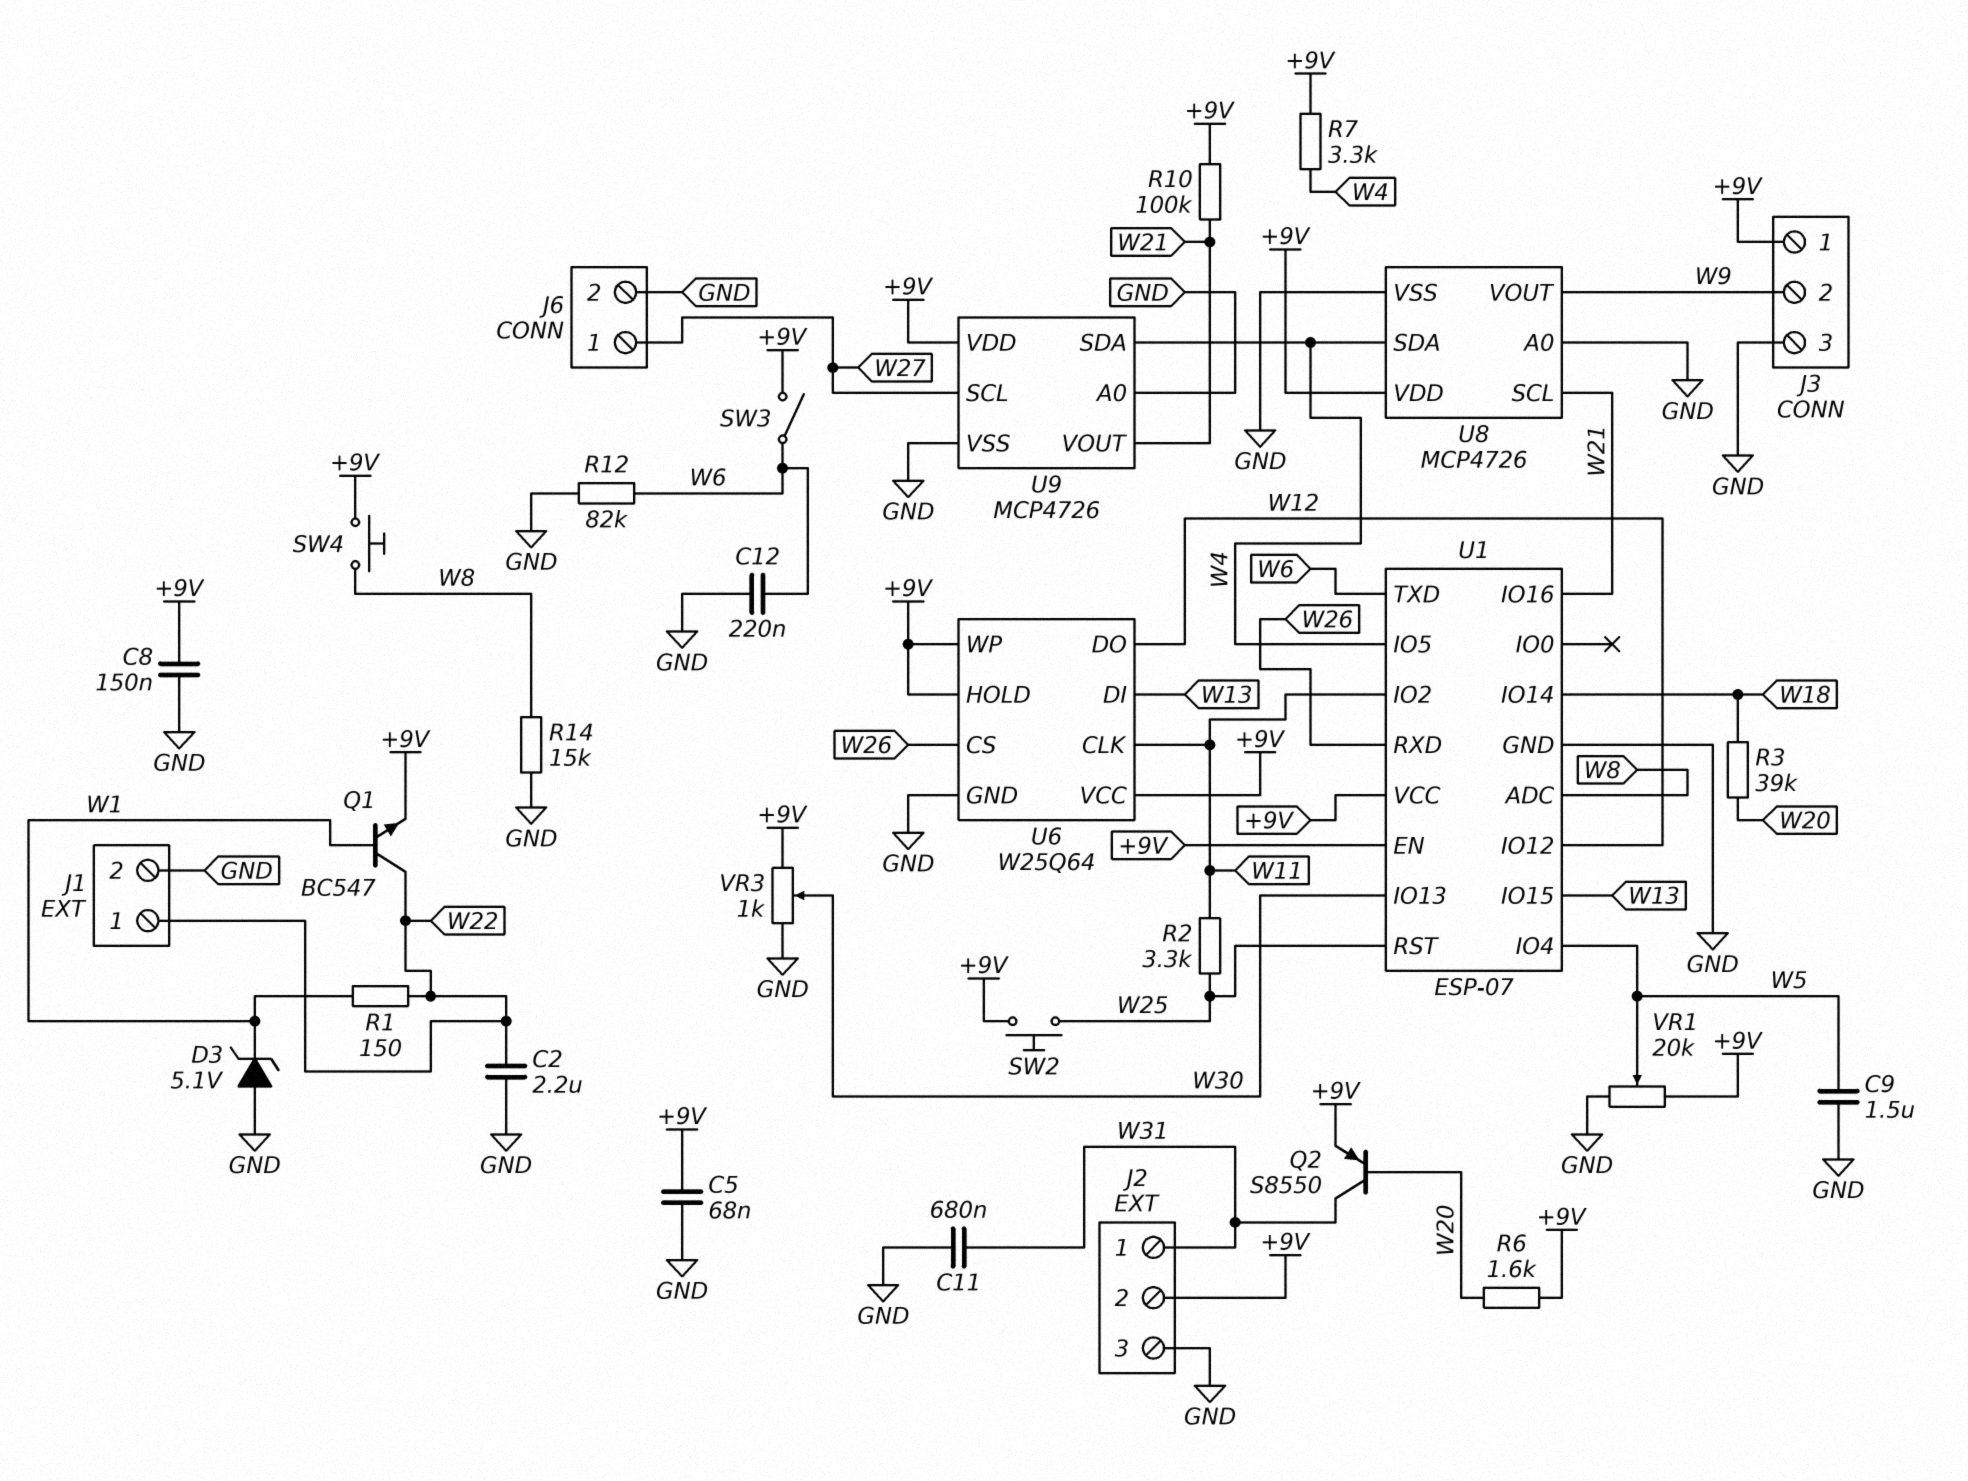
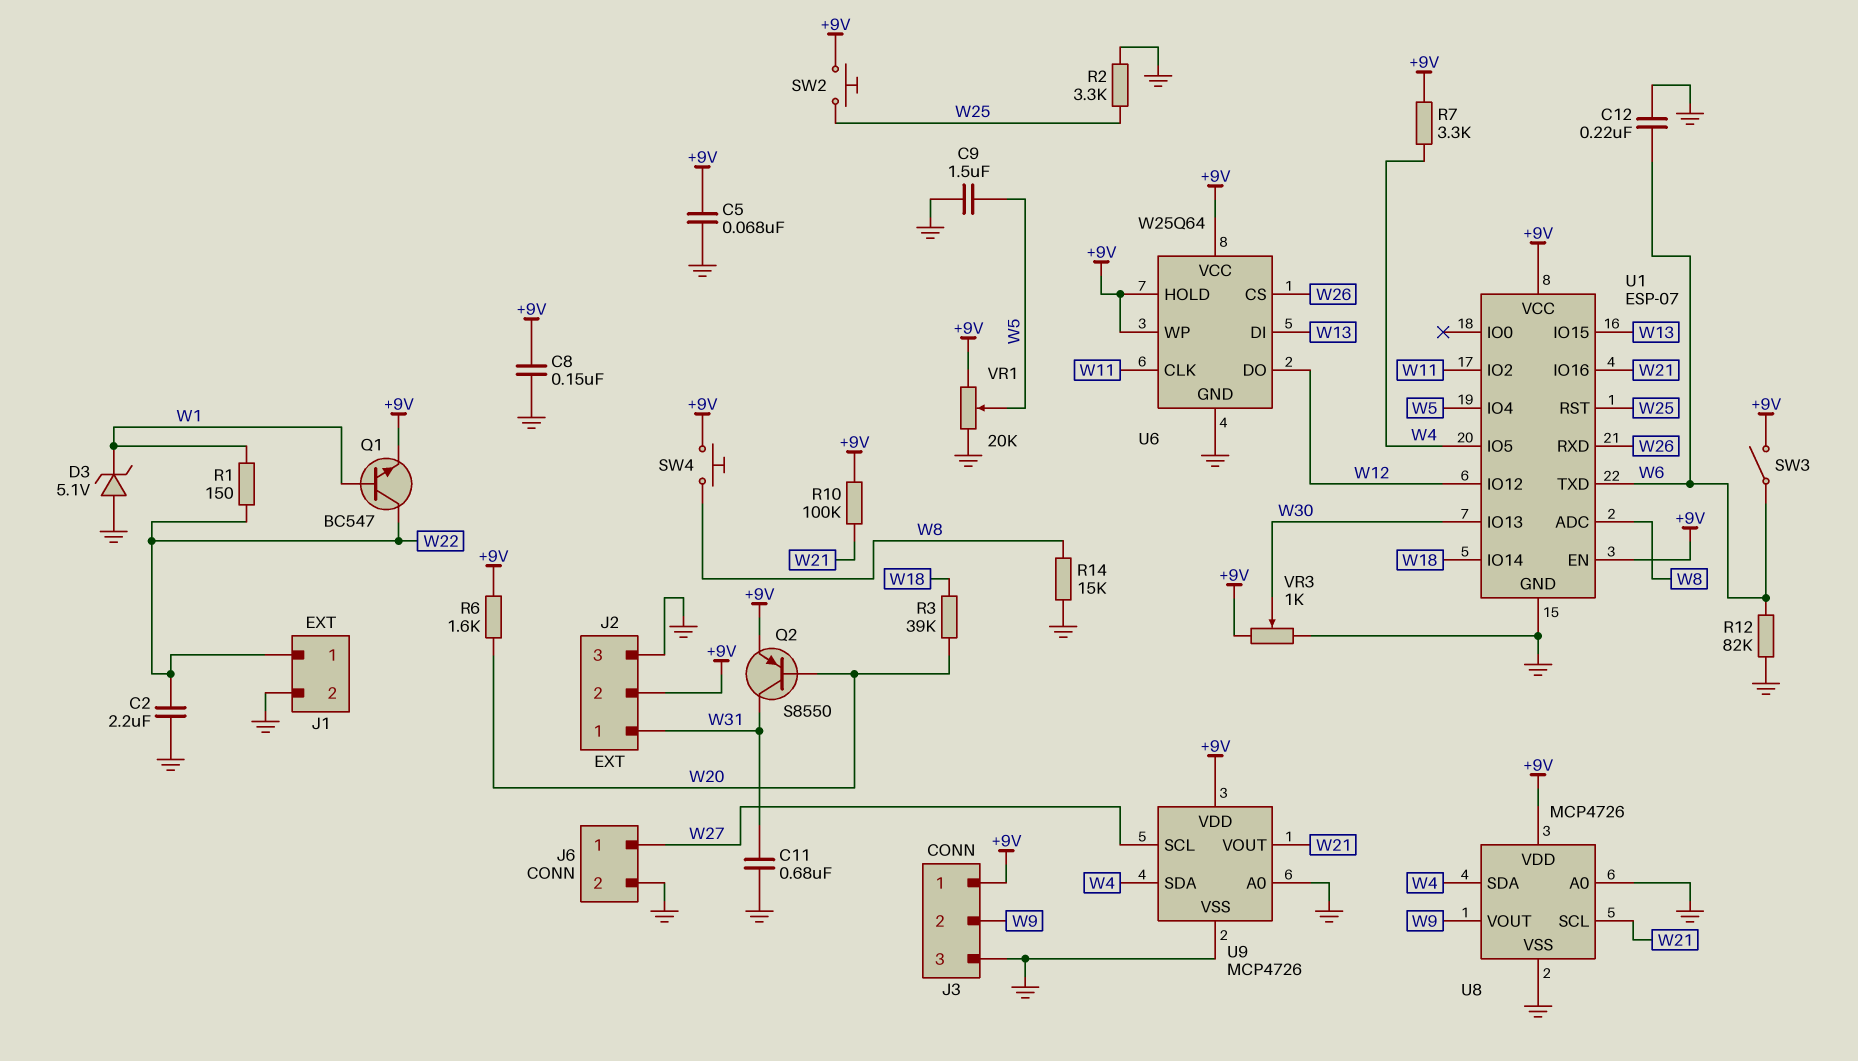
R2: 3.3k (W11, W25) -> 3.3k (GND, W25)

